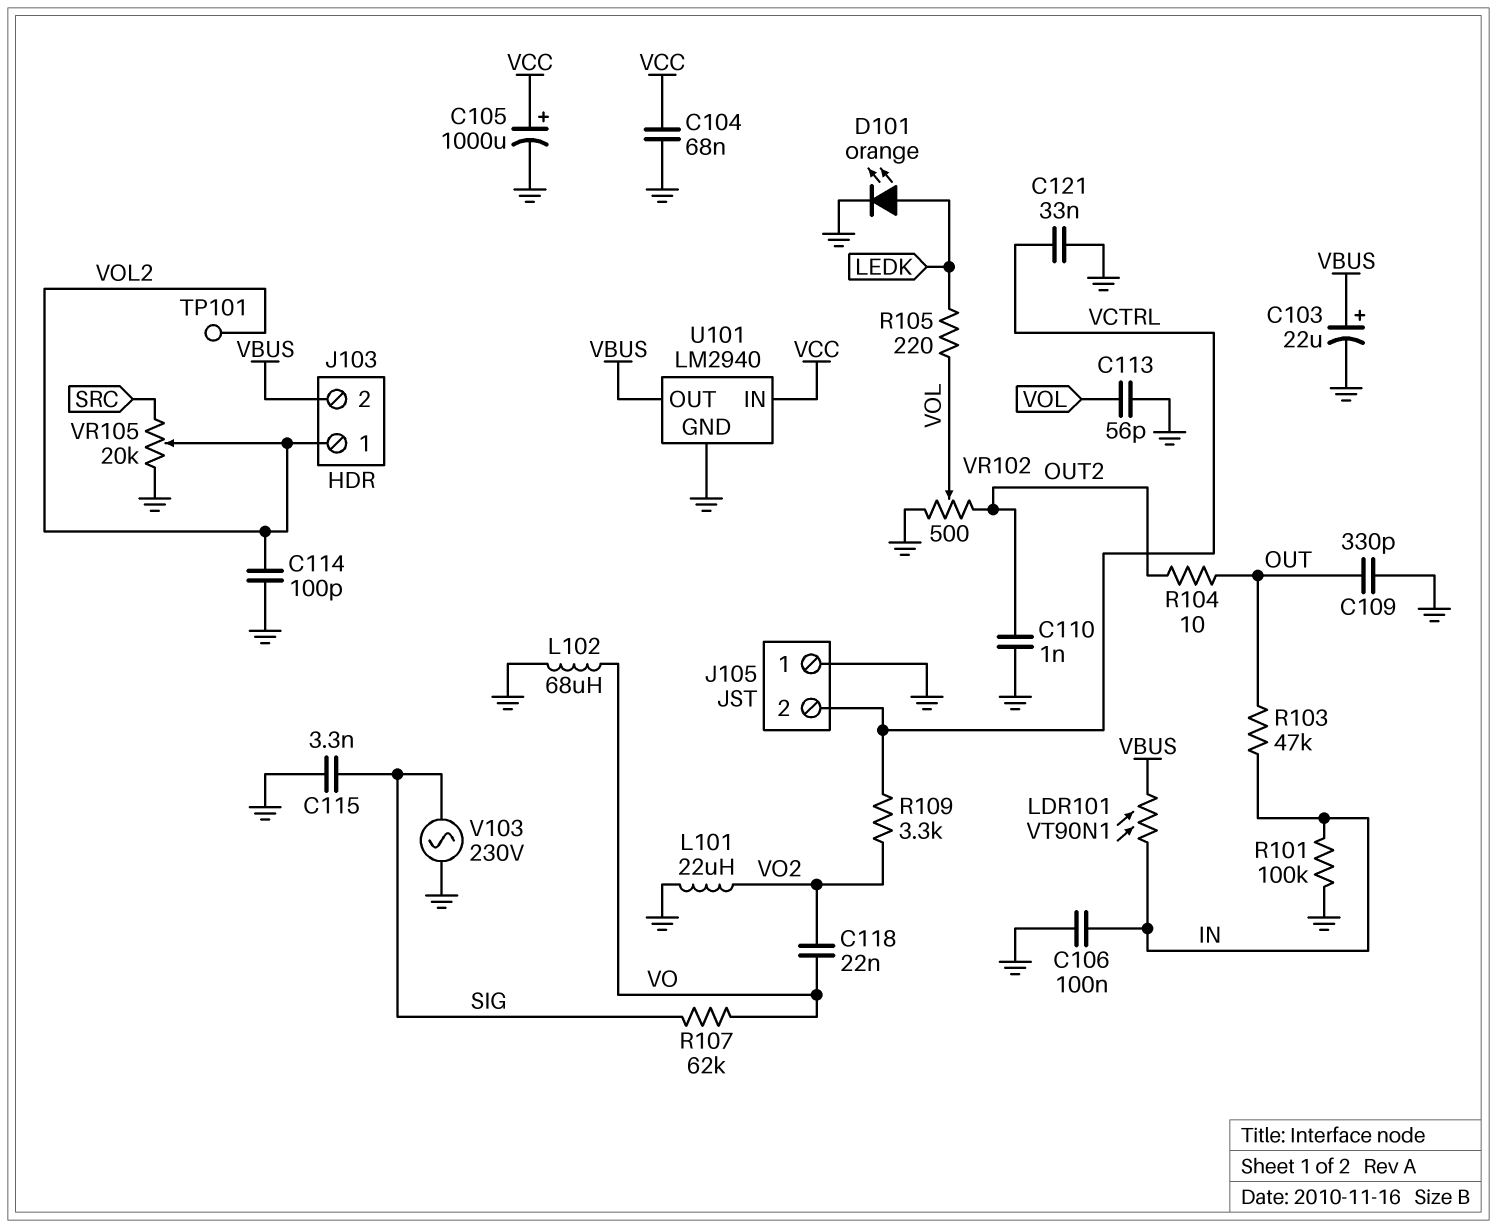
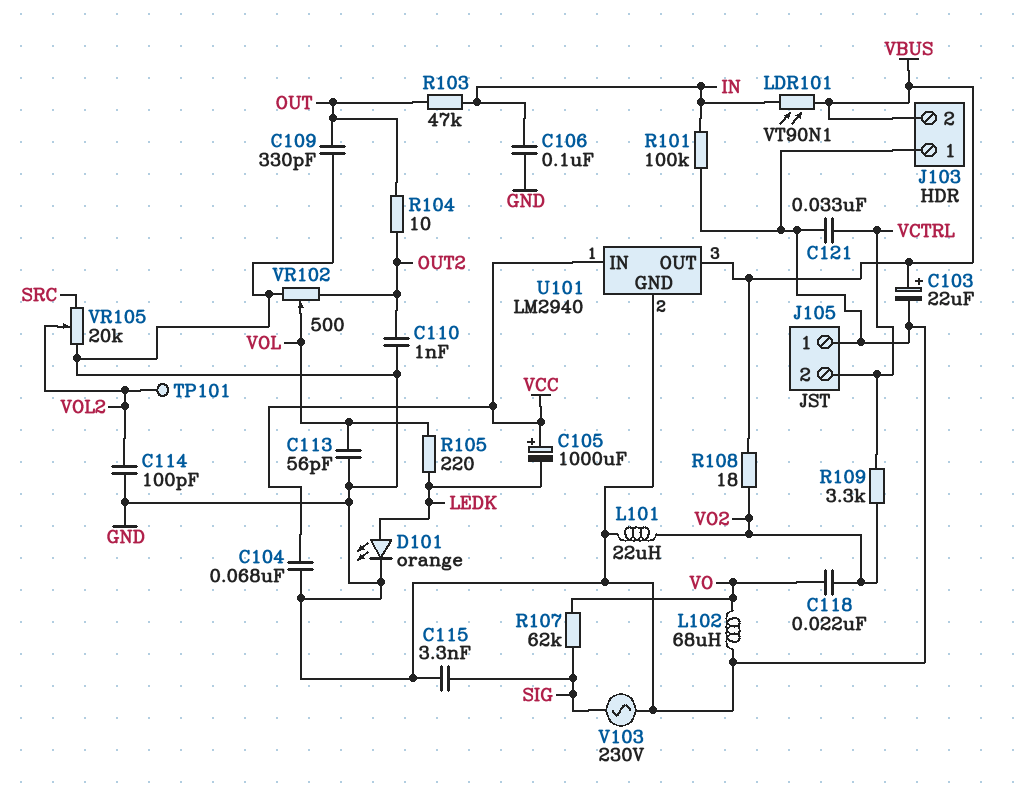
C105: 1000uF (plus VCC, minus GND) -> 1000uF (plus VCC, minus LEDK)
J103 pin 1: VOL2 -> GND
R108: none -> 18 (VBUS, VO2)

